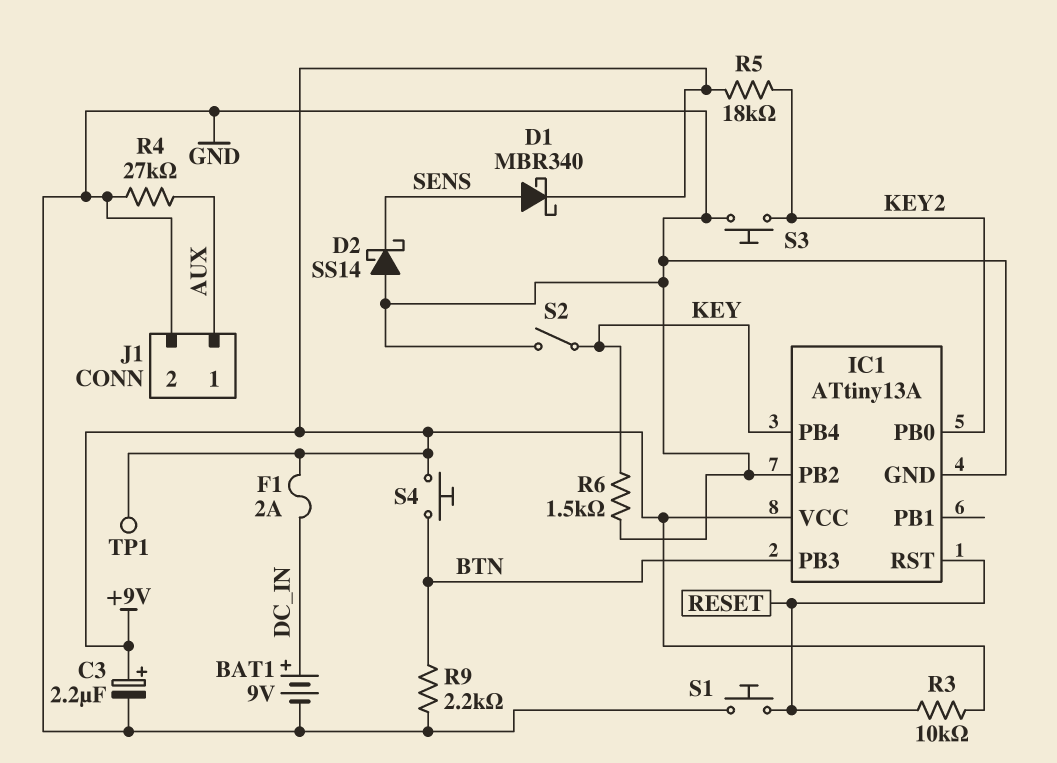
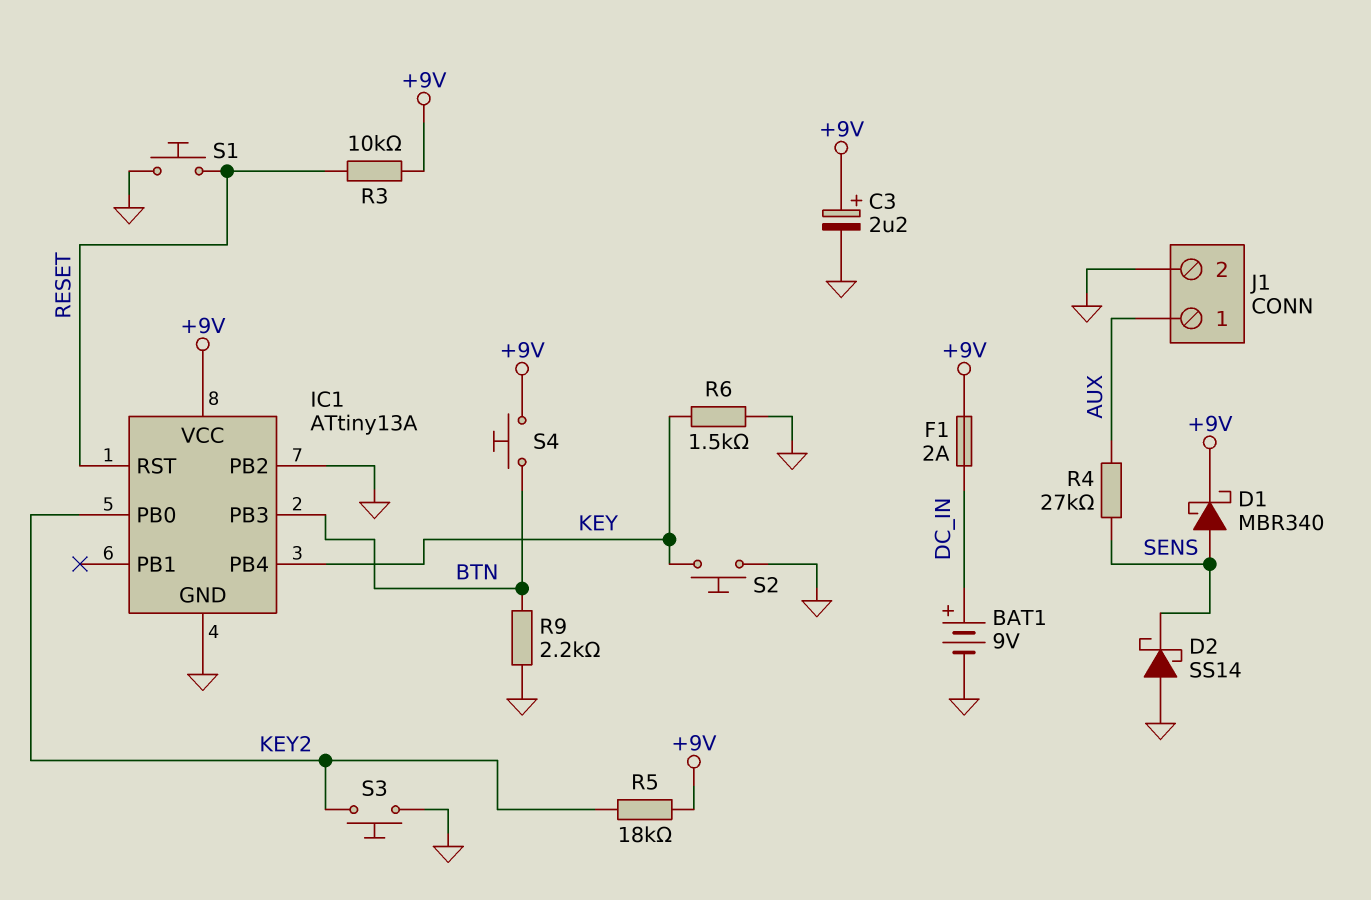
R4: 27k (AUX, GND) -> 27k (AUX, SENS)
S2: switch (GND, KEY) -> button (GND, KEY)
TP1: test point (+9V) -> none

